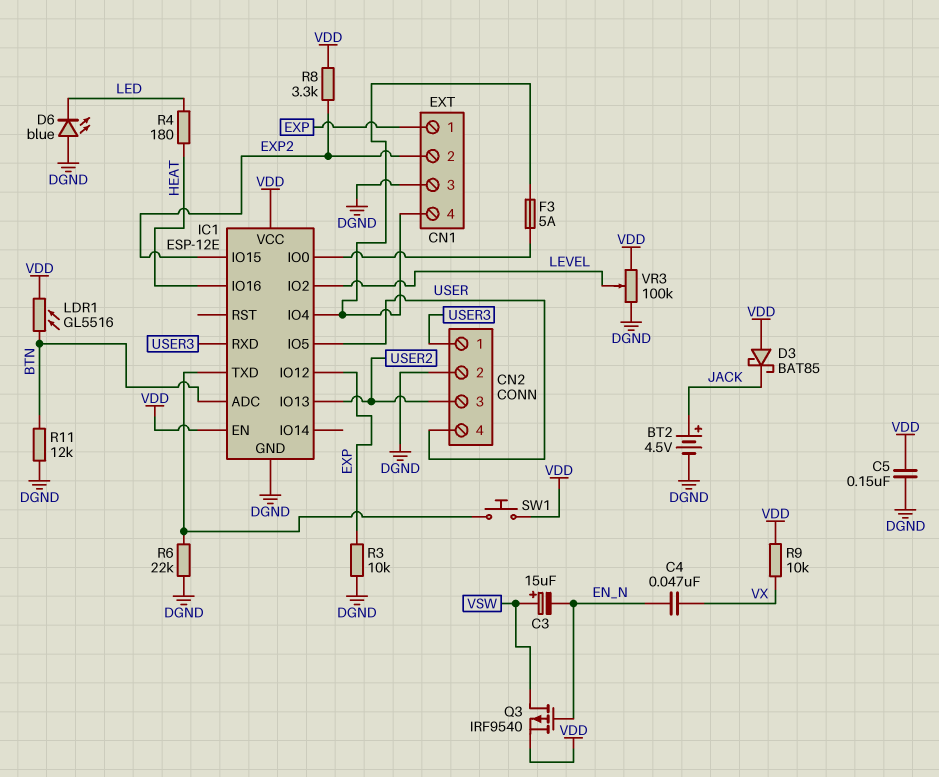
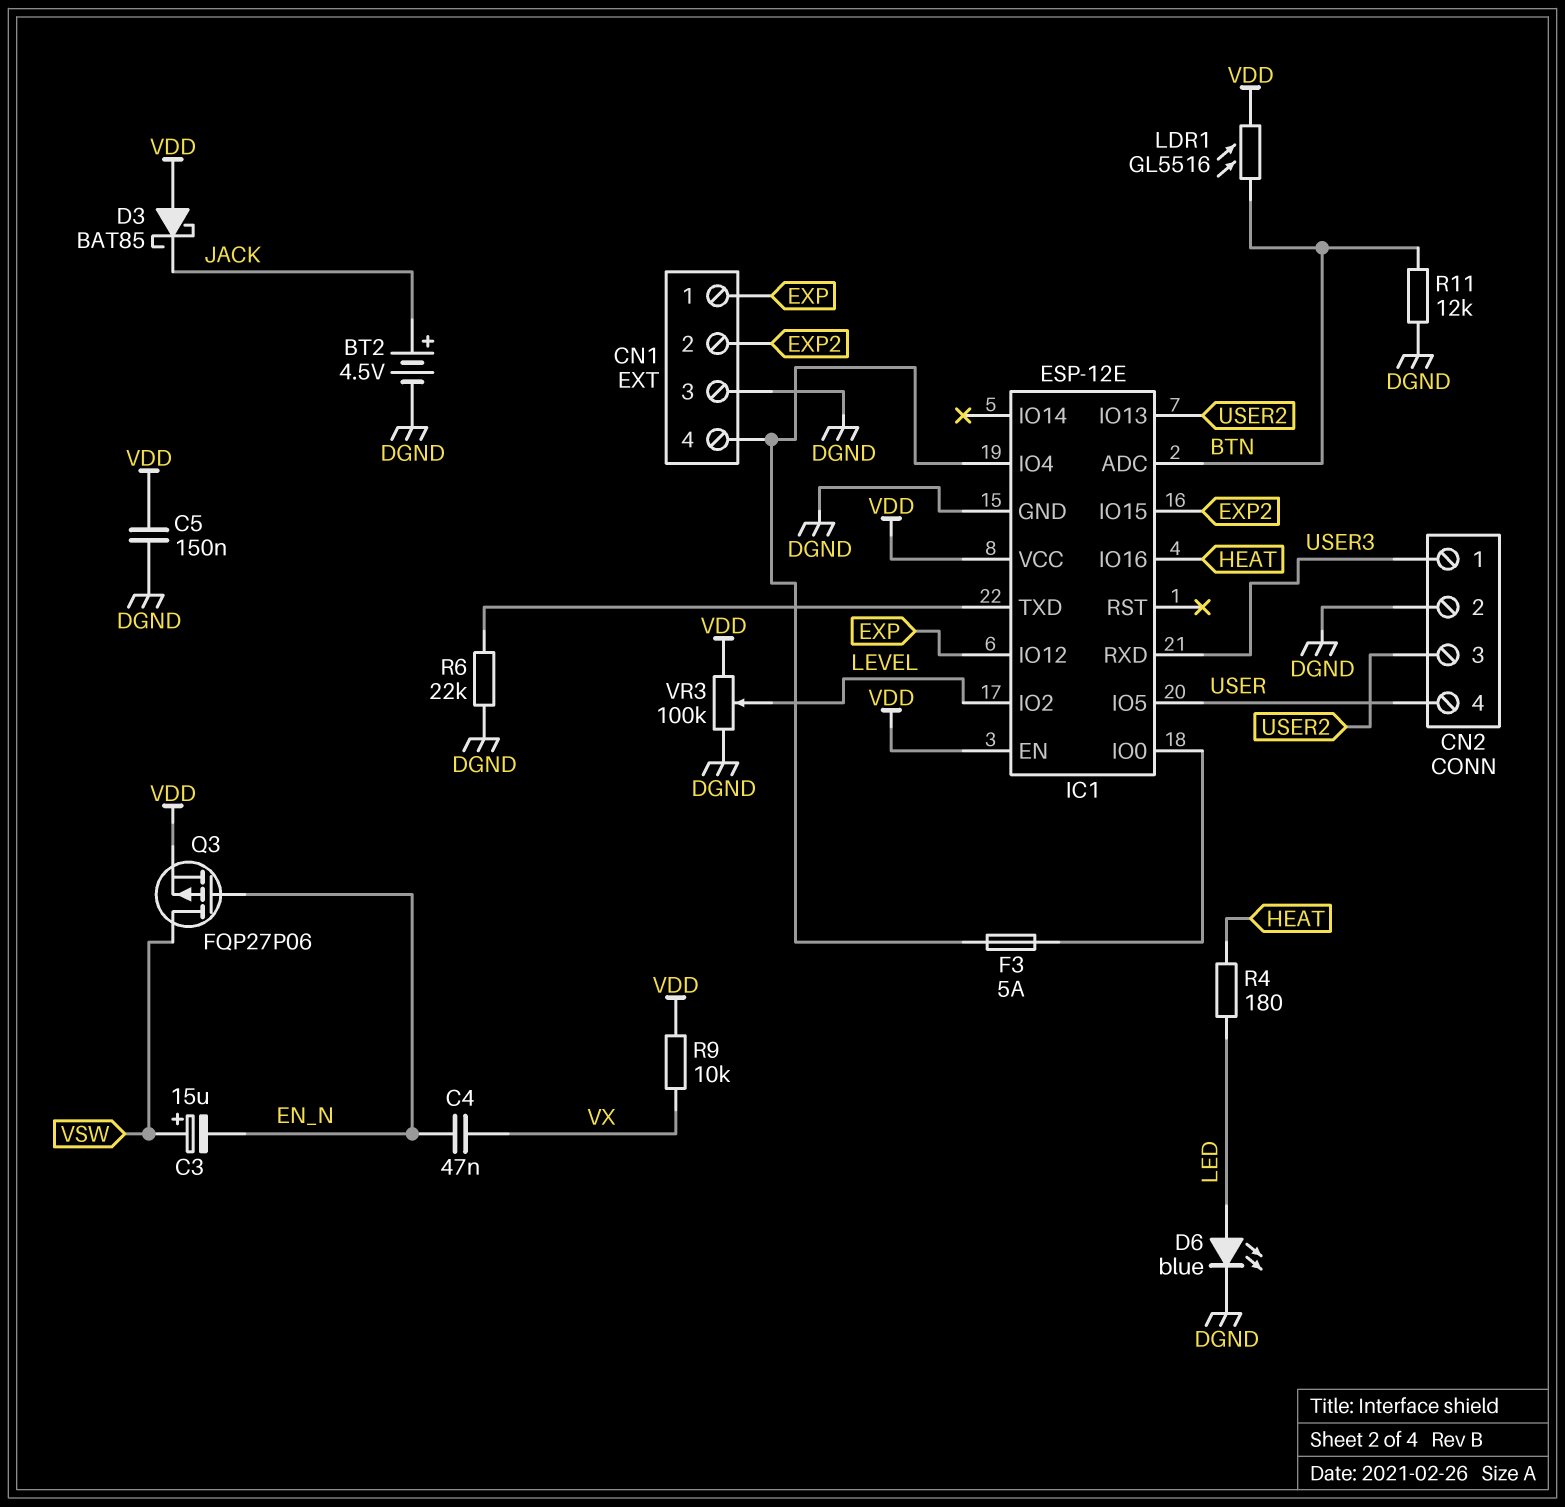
D6: LED blue (A DGND, K LED) -> LED blue (A LED, K DGND)
Q3: PMOS IRF9540 (G EN_N, D VSW, S VDD) -> PMOS FQP27P06 (G EN_N, D VSW, S VDD)
R3: 10k (DGND, EXP) -> none
R8: 3.3k (EXP2, VDD) -> none
SW1: button (IC1/TXD, VDD) -> none

